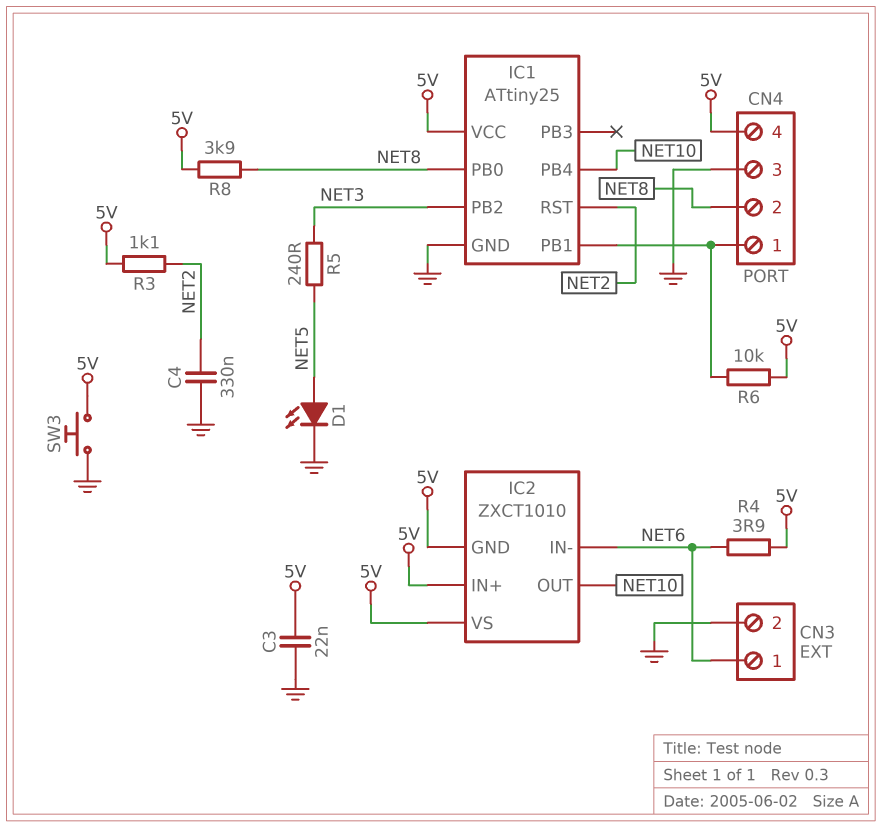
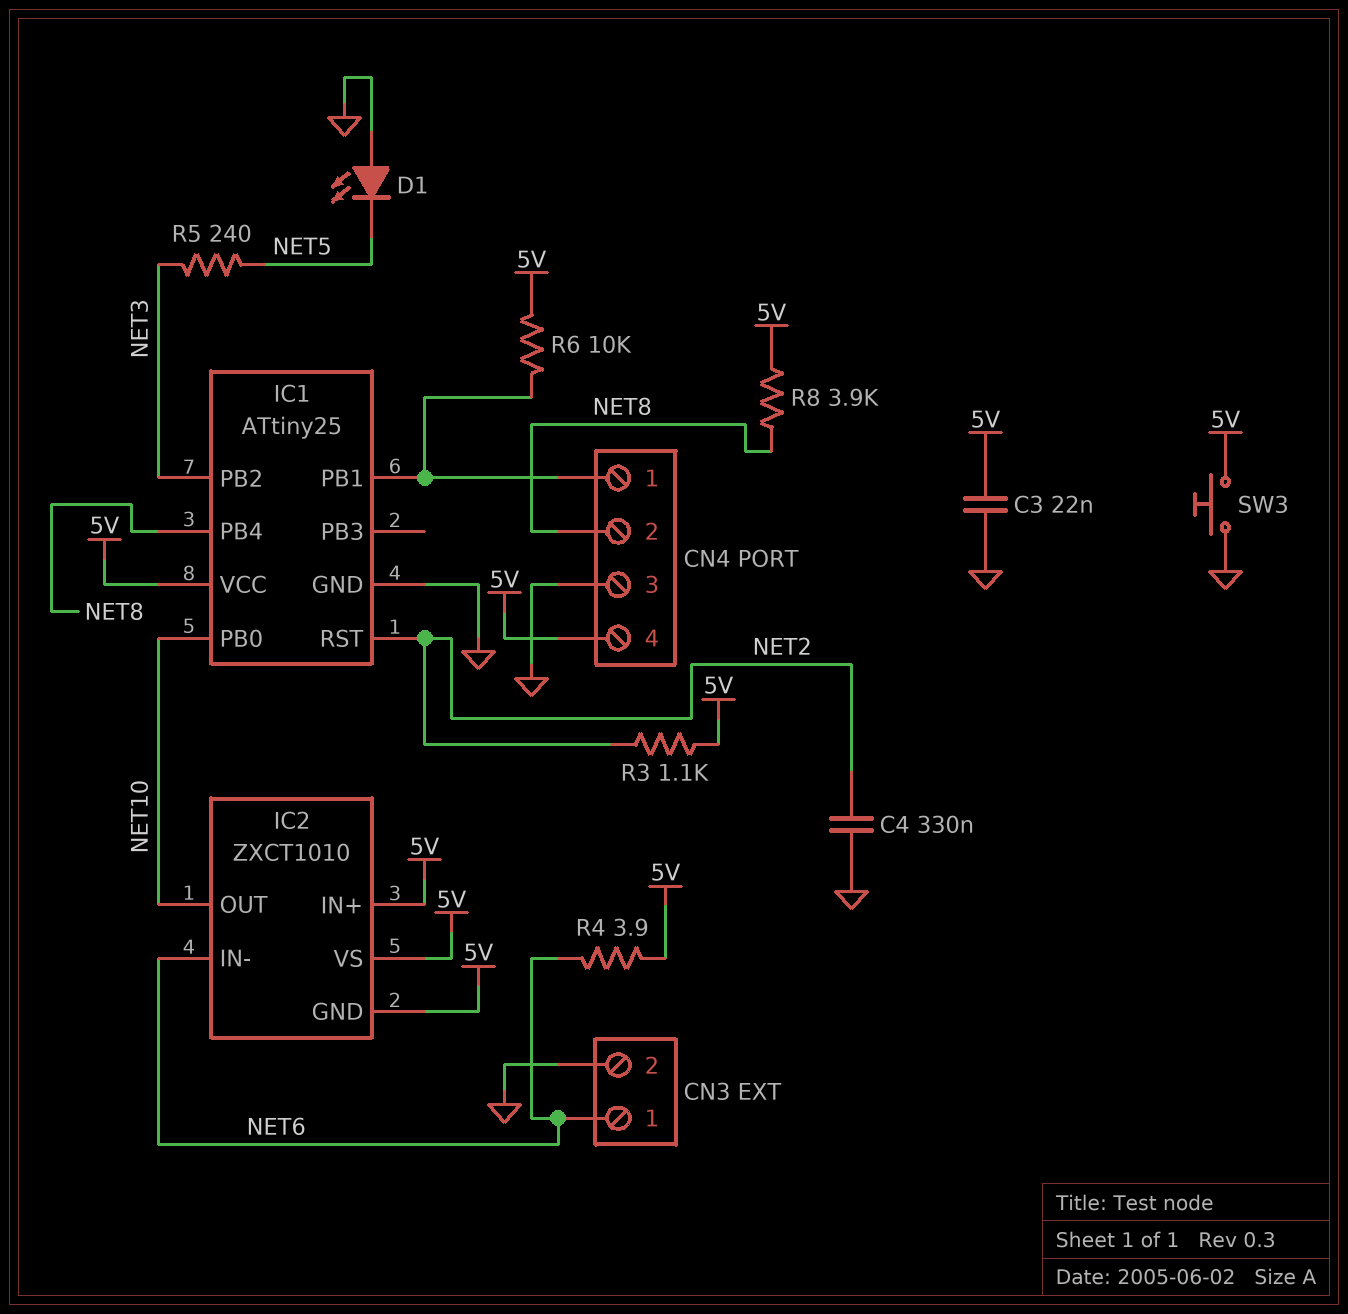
D1: LED (A NET5, K GND) -> LED (A GND, K NET5)
IC1 pin PB0: NET8 -> NET10
IC1 pin PB4: NET10 -> NET8

